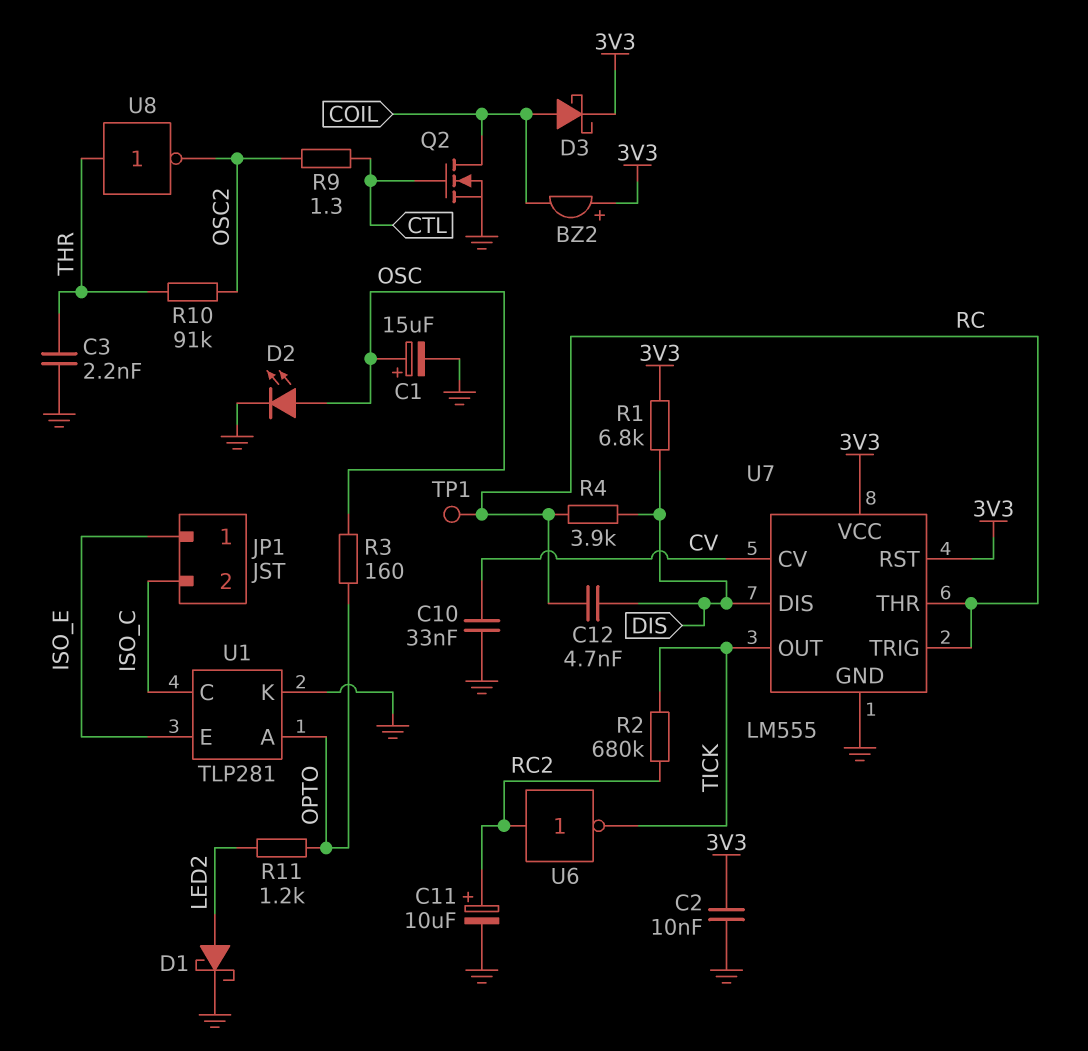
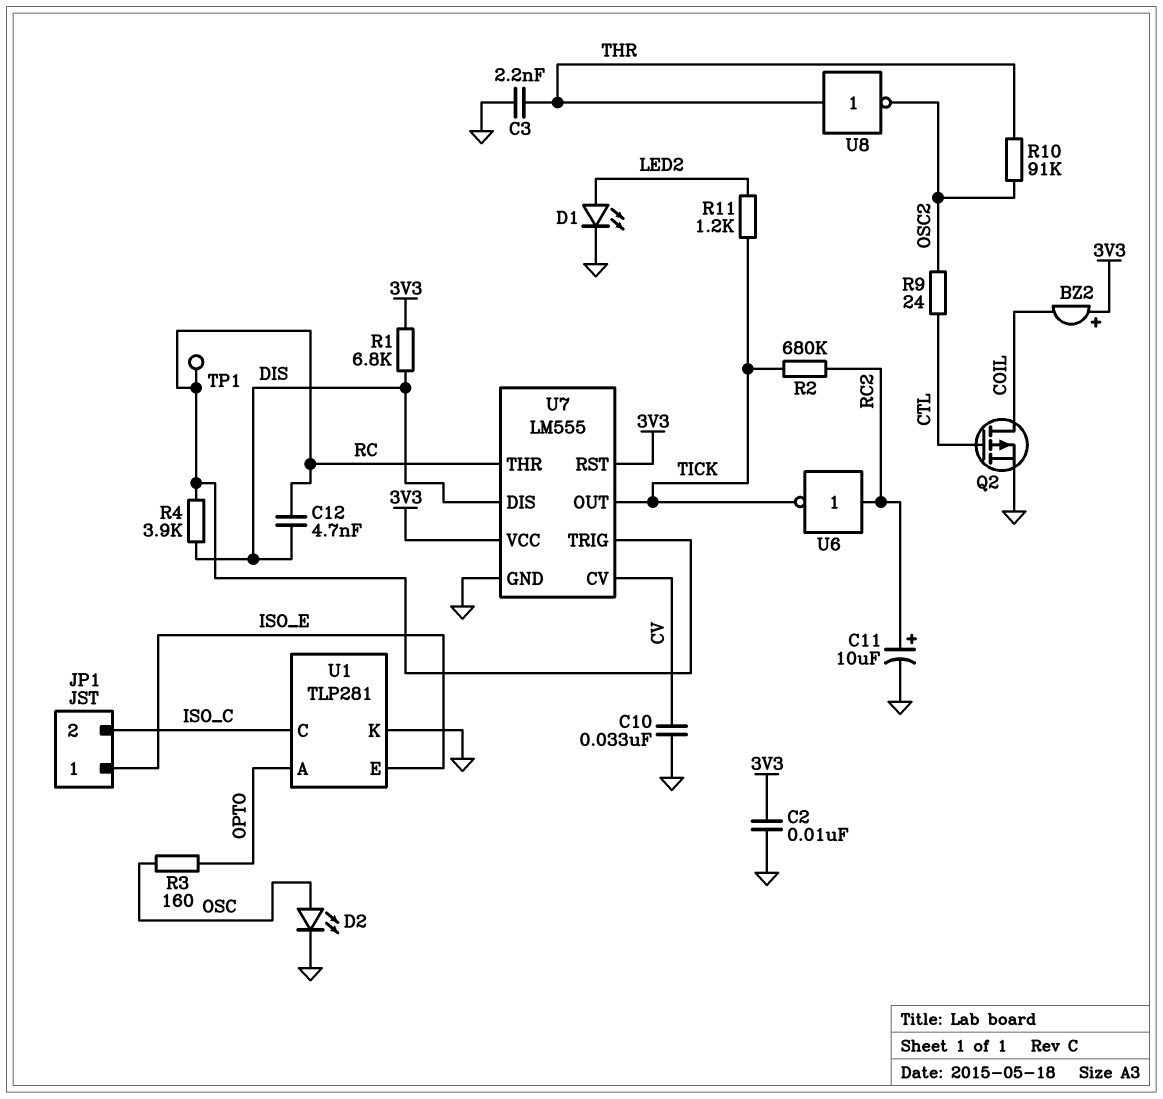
C1: 15uF (plus OSC, minus GND) -> none
D1: schottky (A LED2, K GND) -> LED (A LED2, K GND)
D3: schottky (A COIL, K 3V3) -> none
Q2: NMOS (G CTL, D COIL, S GND) -> PMOS (G CTL, D COIL, S GND)
R9: 1.3 (CTL, OSC2) -> 24 (CTL, OSC2)
R11: 1.2k (LED2, OPTO) -> 1.2k (LED2, TICK)

